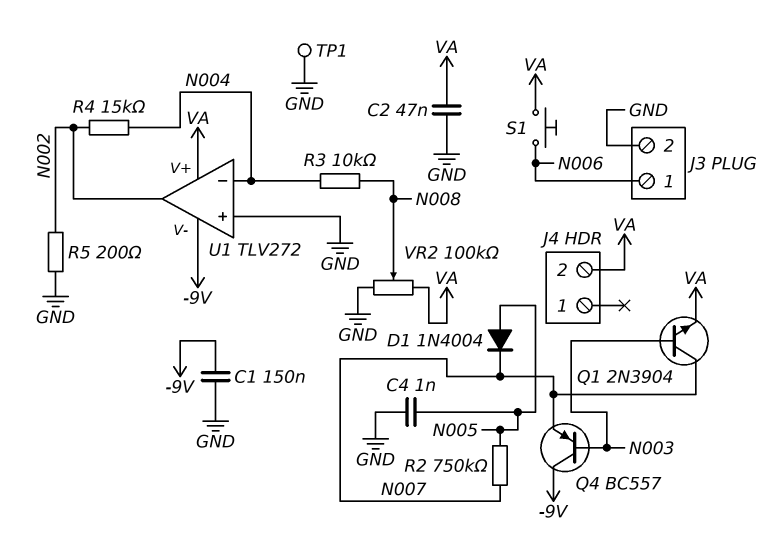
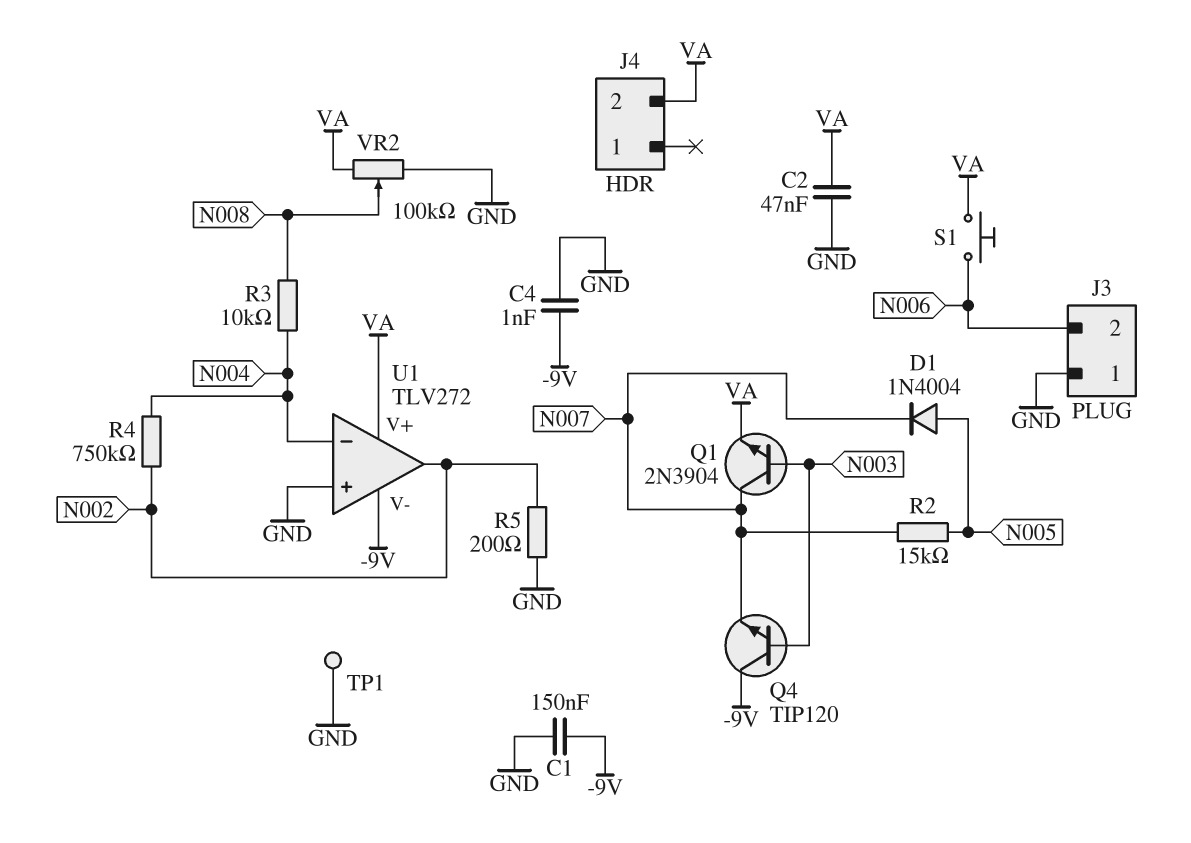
C4: 1nF (GND, N005) -> 1nF (-9V, GND)
J3 pin 1: N006 -> GND
J3 pin 2: GND -> N006
Q4: PNP BC557 (B N003, C -9V, E N007) -> NPN TIP120 (B N003, C -9V, E N007)
R2: 750k (N005, N007) -> 15k (N005, N007)
R4: 15k (N002, N004) -> 750k (N002, N004)

